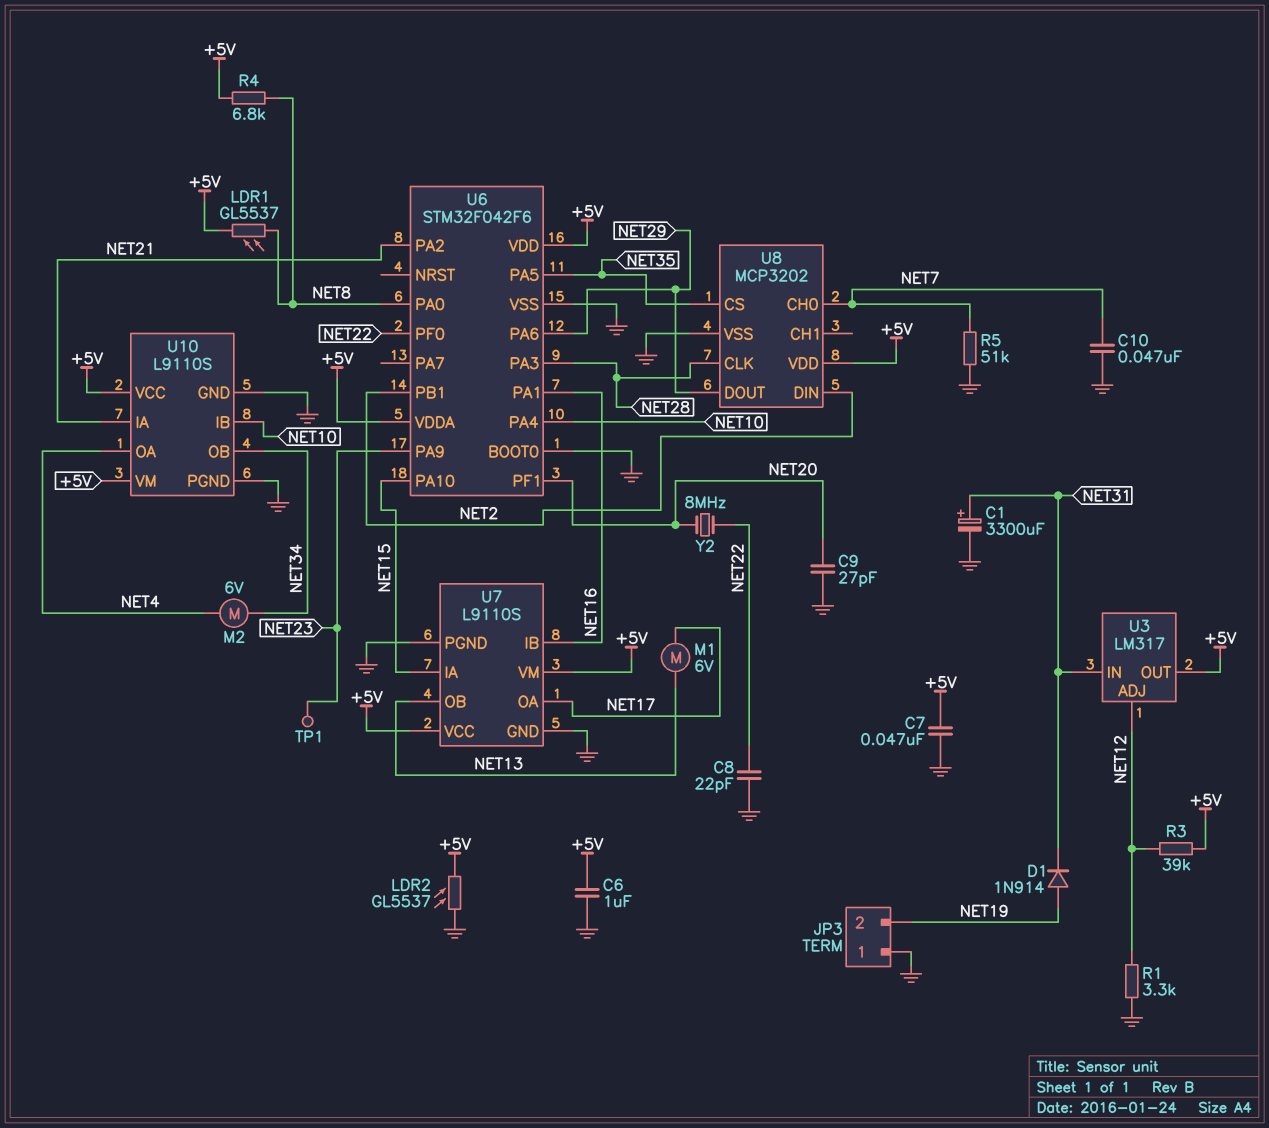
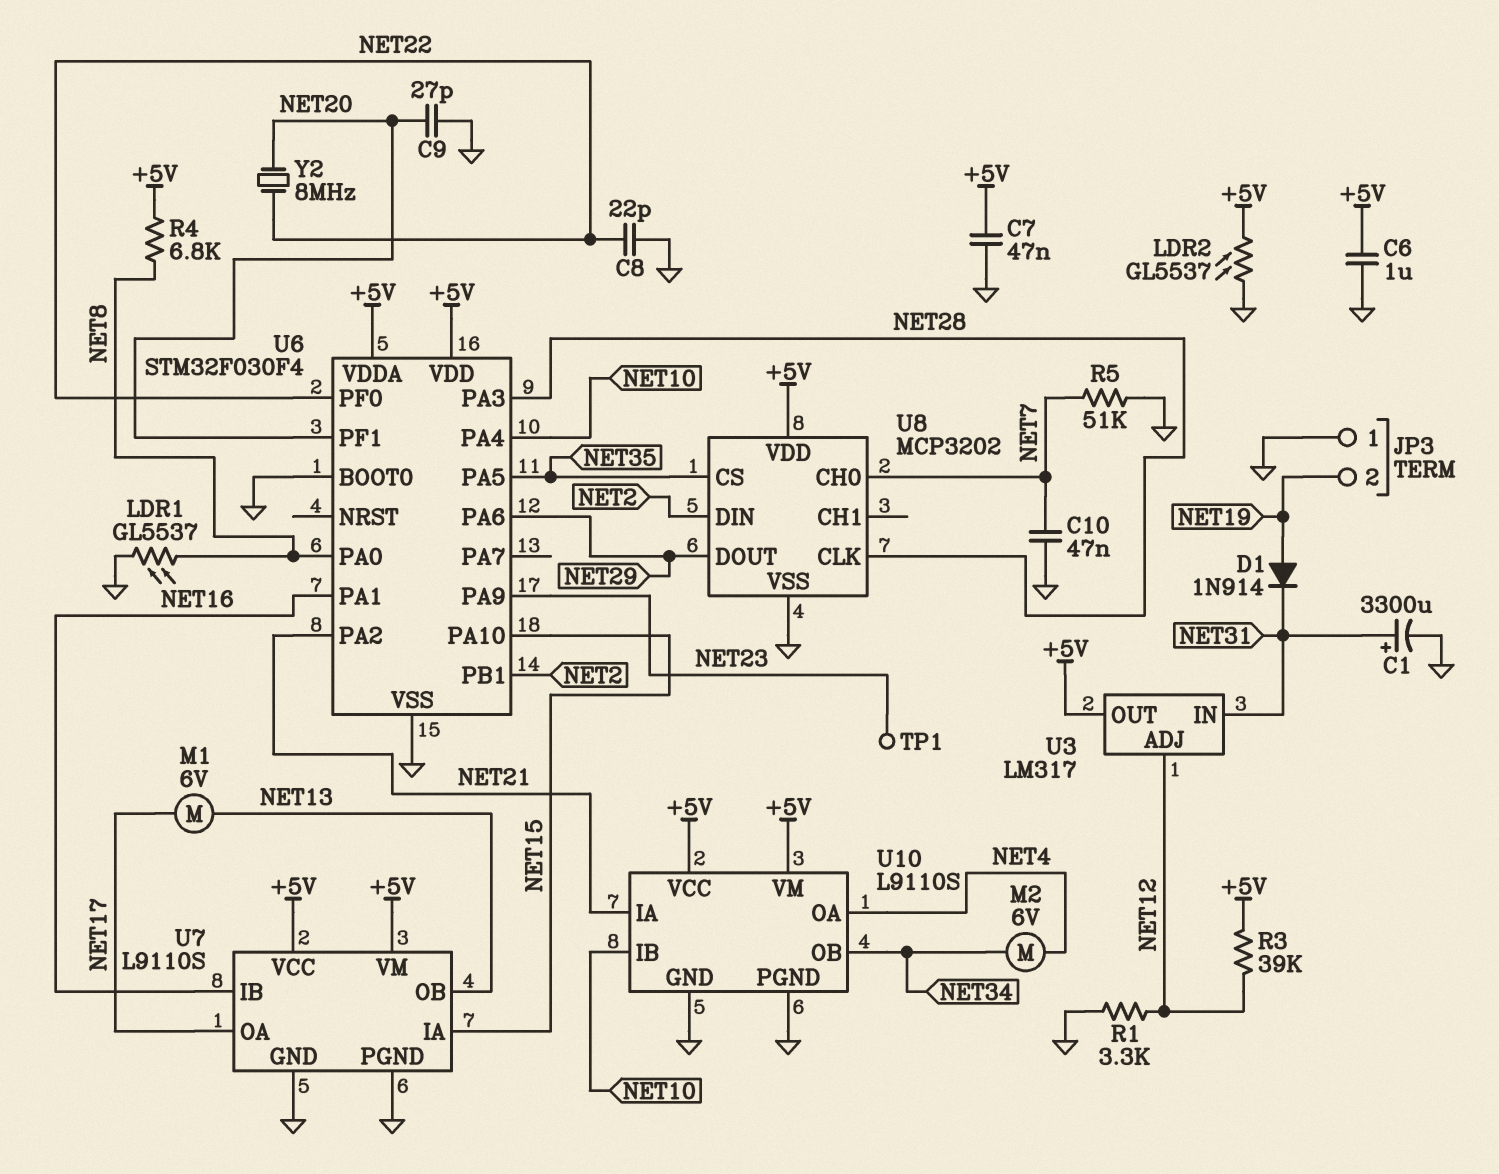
LDR1: GL5537 (+5V, NET8) -> GL5537 (GND, NET8)
U6: STM32F042F6 -> STM32F030F4

